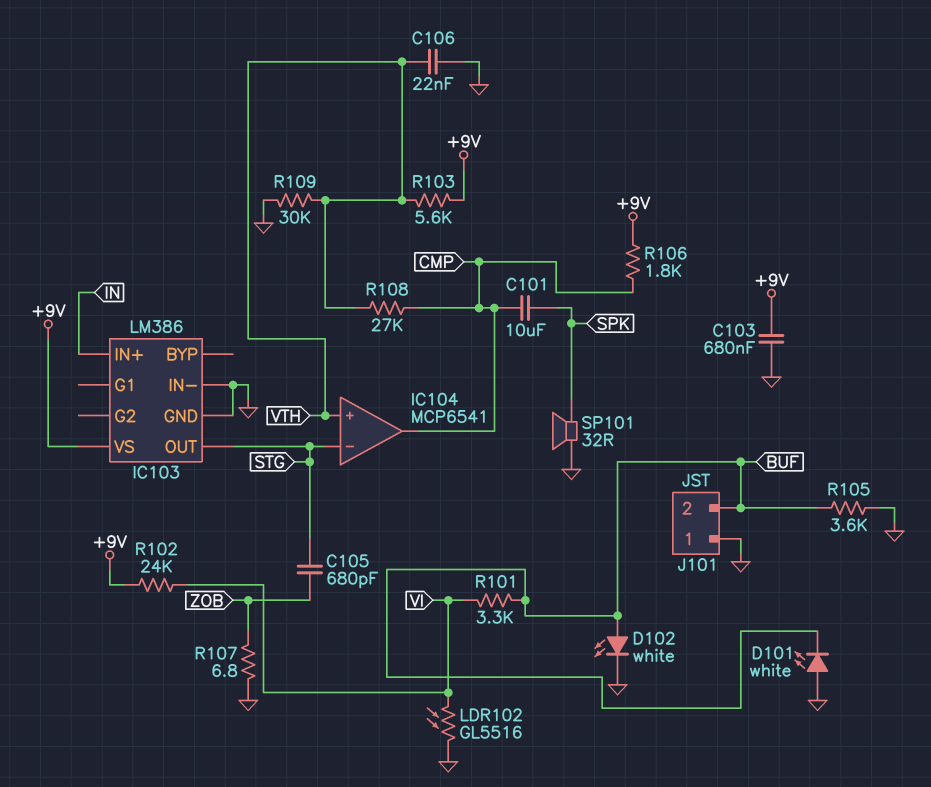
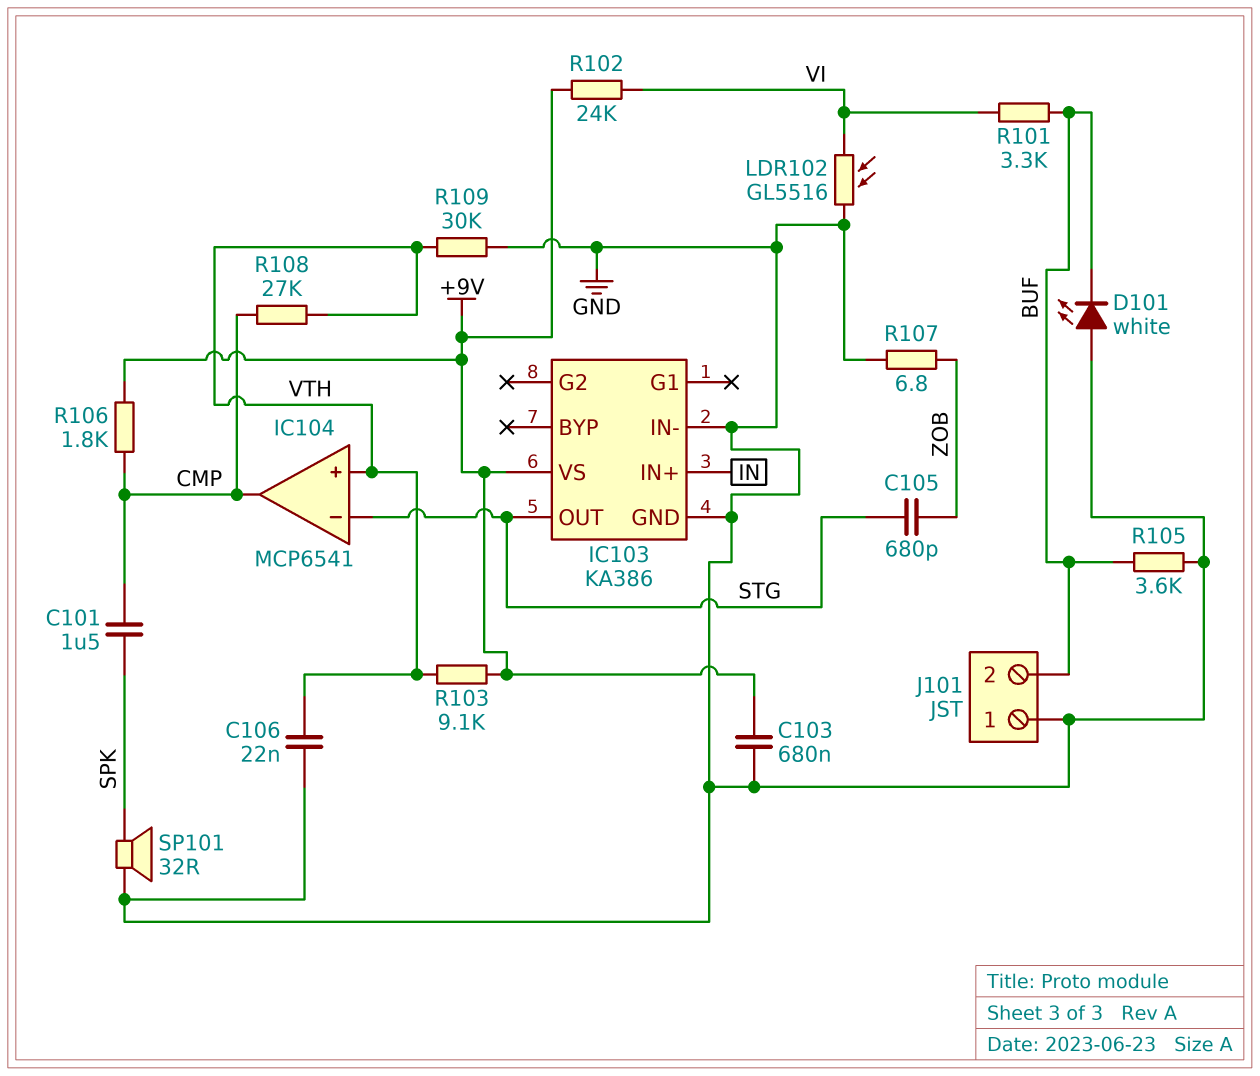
C101: 10uF (CMP, SPK) -> 1.5uF (CMP, SPK)
D102: LED white (A BUF, K GND) -> none
IC103: LM386 -> KA386
R103: 5.6k (+9V, VTH) -> 9.1k (+9V, VTH)

